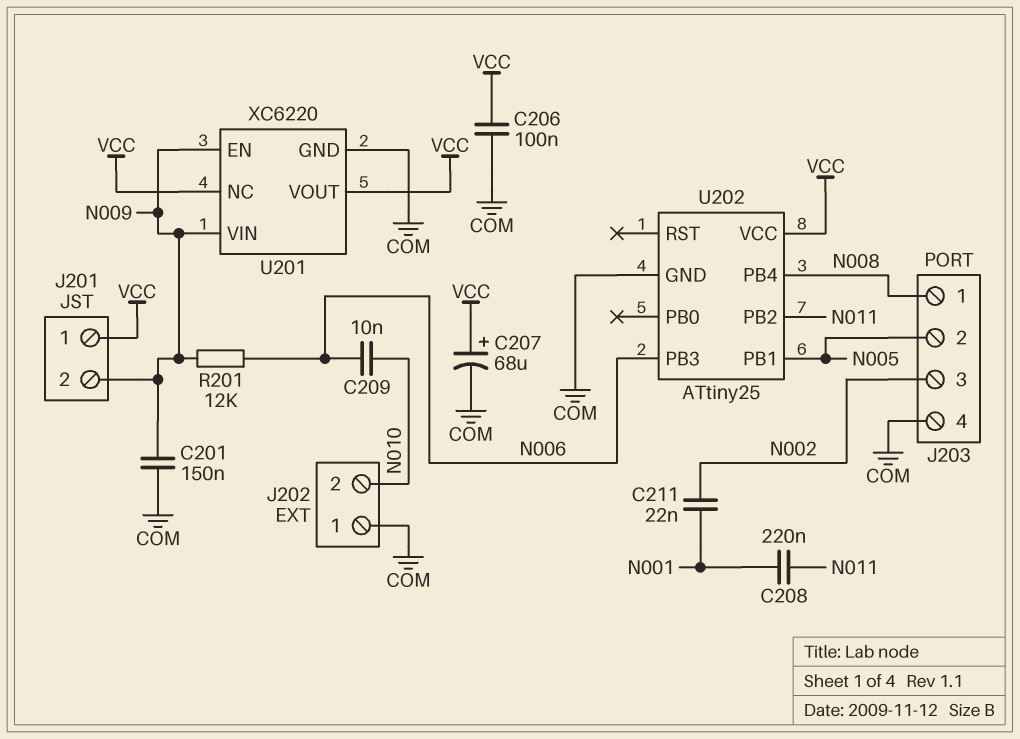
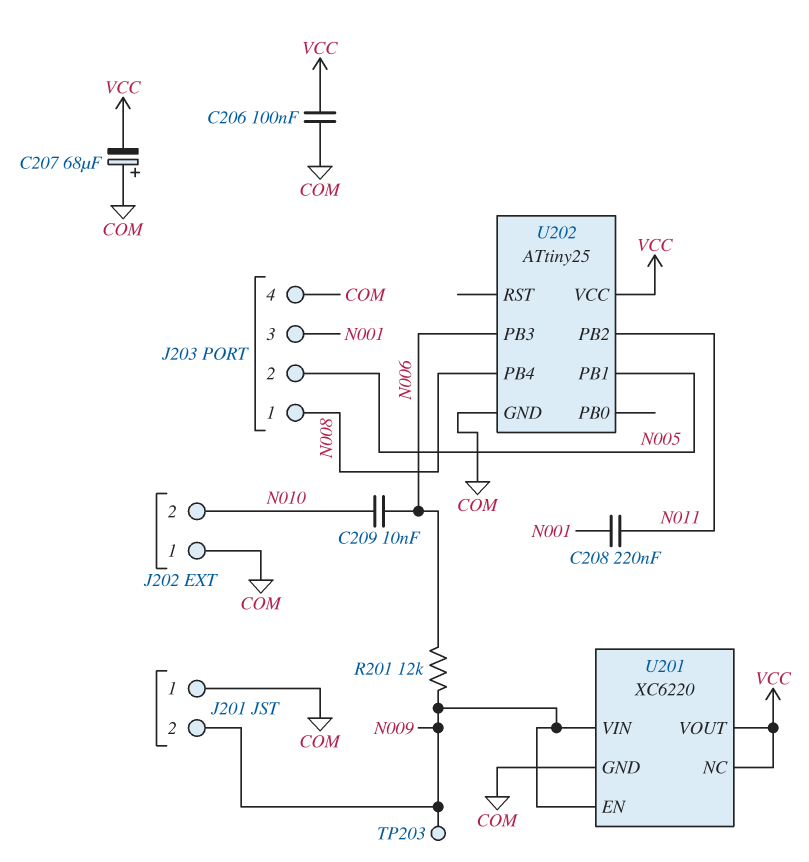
C201: 150nF (COM, N009) -> none
C207: 68uF (plus VCC, minus COM) -> 68uF (plus COM, minus VCC)
C211: 22nF (N001, N002) -> none
J201 pin 1: VCC -> COM
J203 pin 3: N002 -> N001
TP203: none -> test point (N009)

